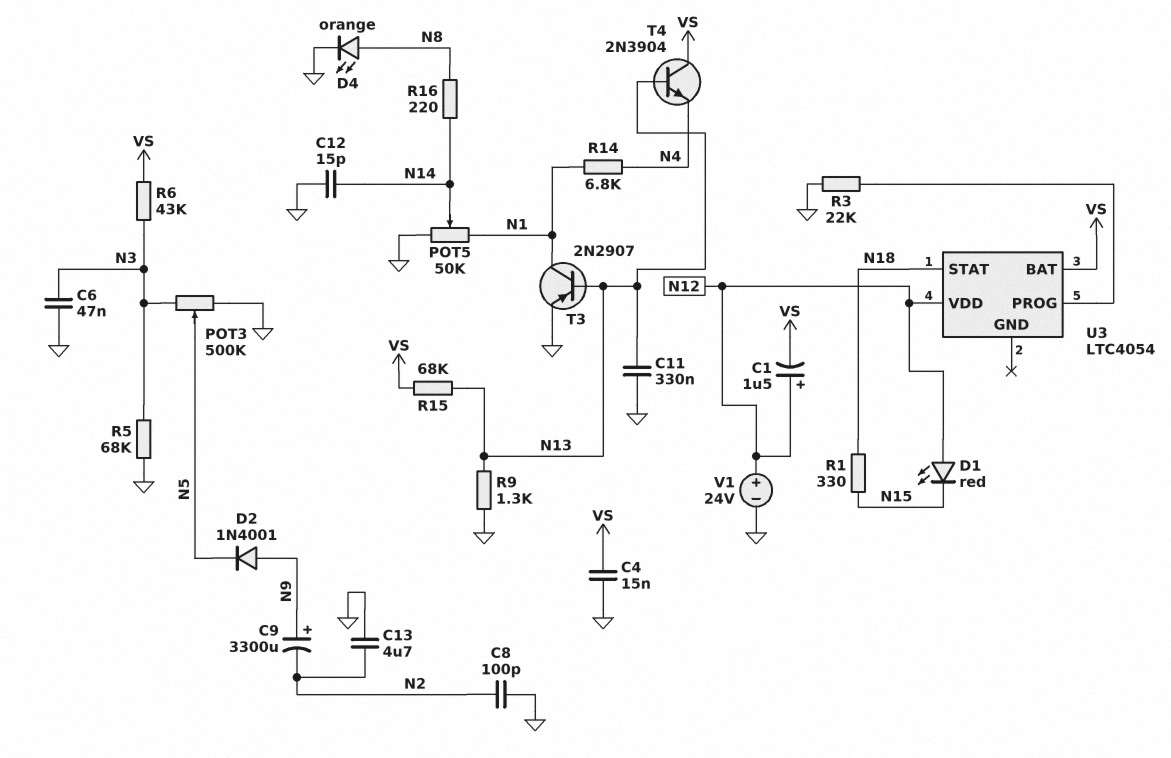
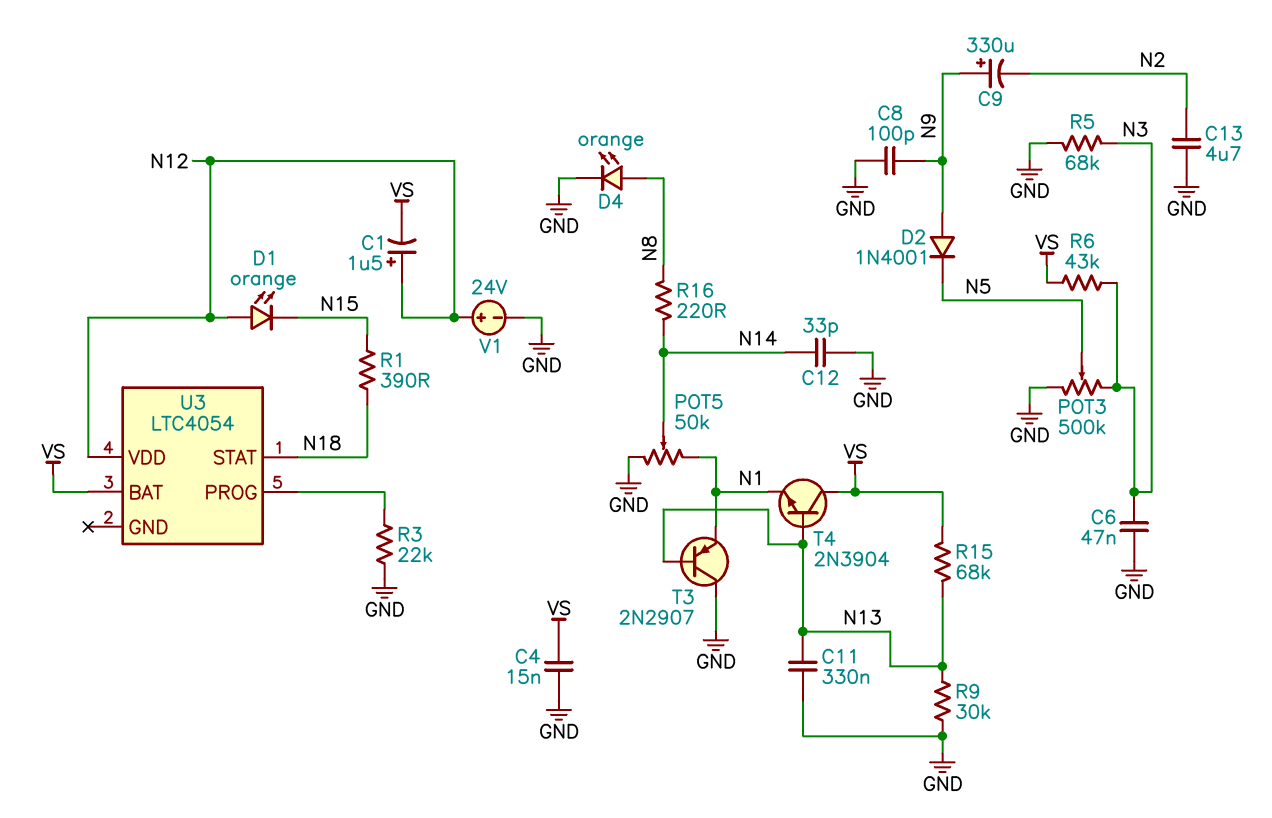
C8: 100pF (GND, N2) -> 100pF (GND, N9)
C9: 3300uF (plus N9, minus N2) -> 330uF (plus N9, minus N2)
C12: 15pF (GND, N14) -> 33pF (GND, N14)
D1: LED red (A N12, K N15) -> LED orange (A N12, K N15)
R1: 330 (N15, N18) -> 390 (N15, N18)
R9: 1.3k (GND, N13) -> 30k (GND, N13)
R14: 6.8k (N1, N4) -> none
T3: PNP 2N2907 (B N13, C N1, E GND) -> PNP 2N2907 (B N13, C GND, E N1)
T4: NPN 2N3904 (B N13, C VS, E N4) -> NPN 2N3904 (B N13, C VS, E N1)

